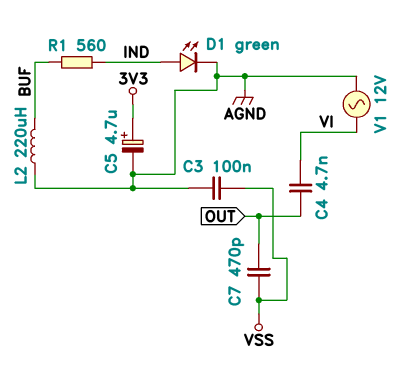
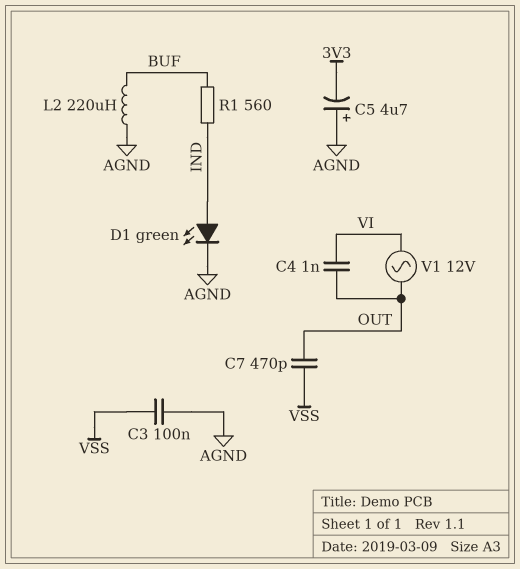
C4: 4.7nF (OUT, VI) -> 1nF (OUT, VI)
C5: 4.7uF (plus 3V3, minus AGND) -> 4.7uF (plus AGND, minus 3V3)
V1: AC 12V (AGND, VI) -> AC 12V (OUT, VI)

